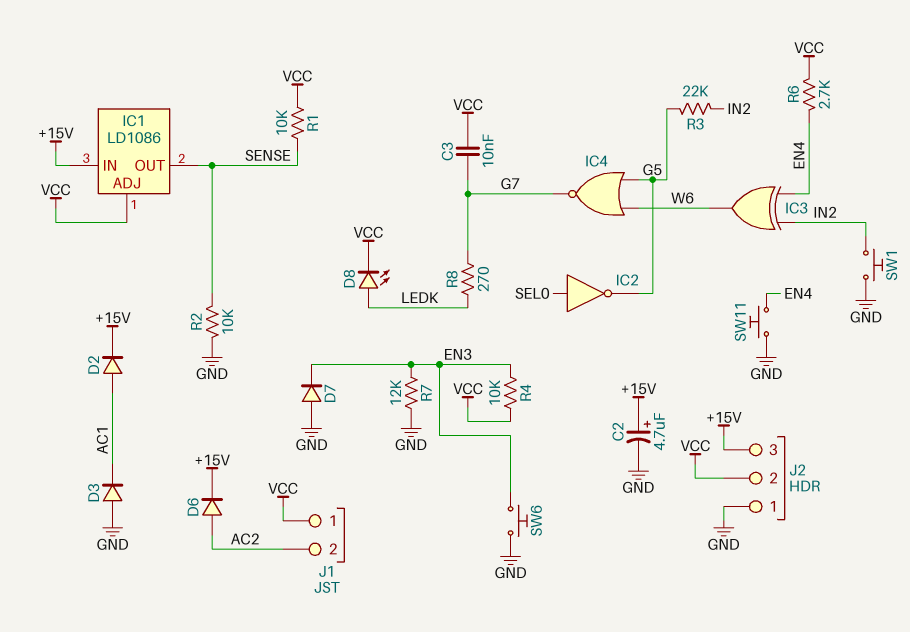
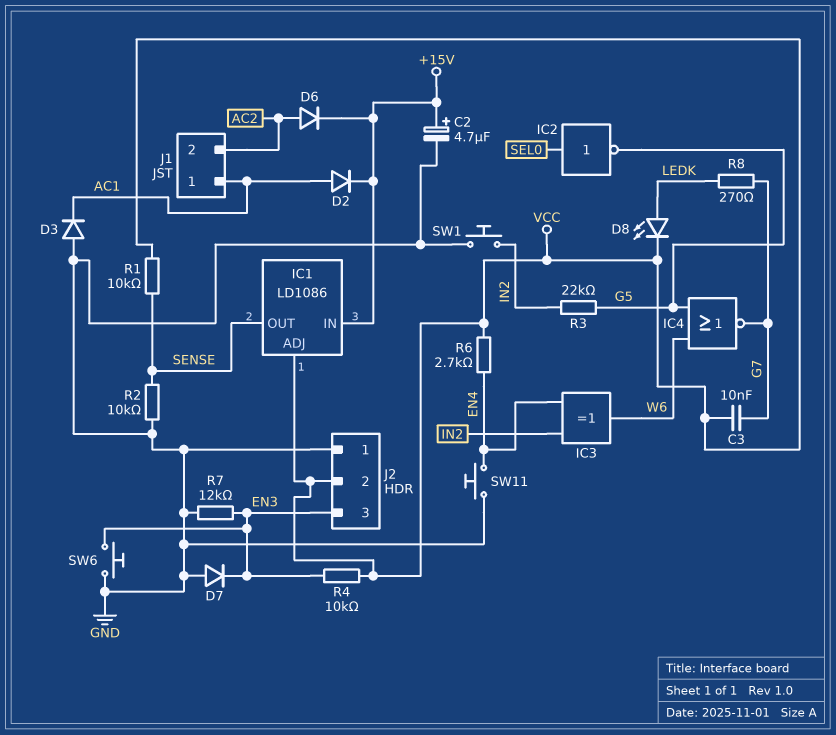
J1 pin 1: VCC -> AC1
J2 pin 3: +15V -> EN3

